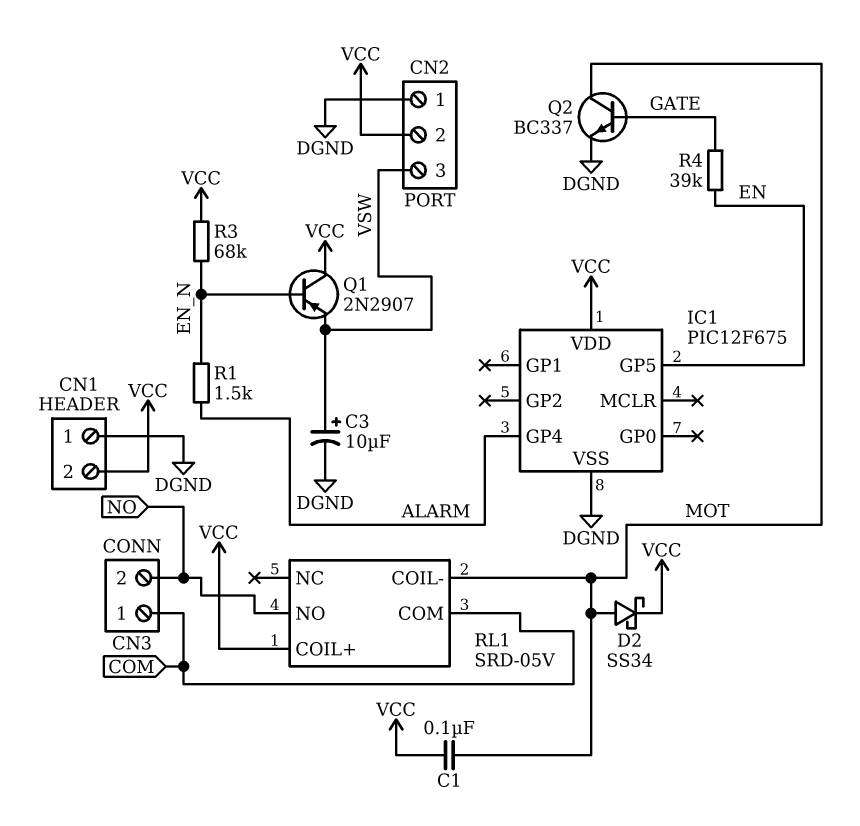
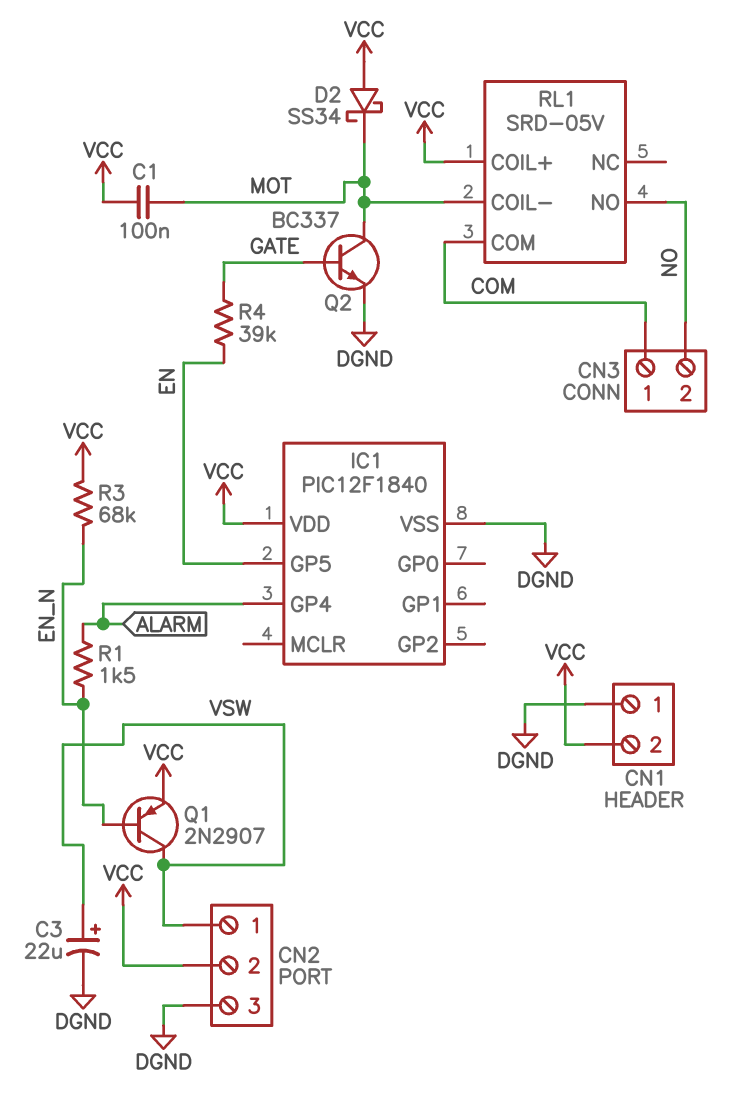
C3: 10uF (plus VSW, minus DGND) -> 22uF (plus VSW, minus DGND)
CN2 pin 1: DGND -> VSW
CN2 pin 3: VSW -> DGND
D2: schottky SS34 (A MOT, K VCC) -> schottky SS34 (A VCC, K MOT)
IC1: PIC12F675 -> PIC12F1840
Q1: PNP 2N2907 (B EN_N, C VCC, E VSW) -> PNP 2N2907 (B EN_N, C VSW, E VCC)

